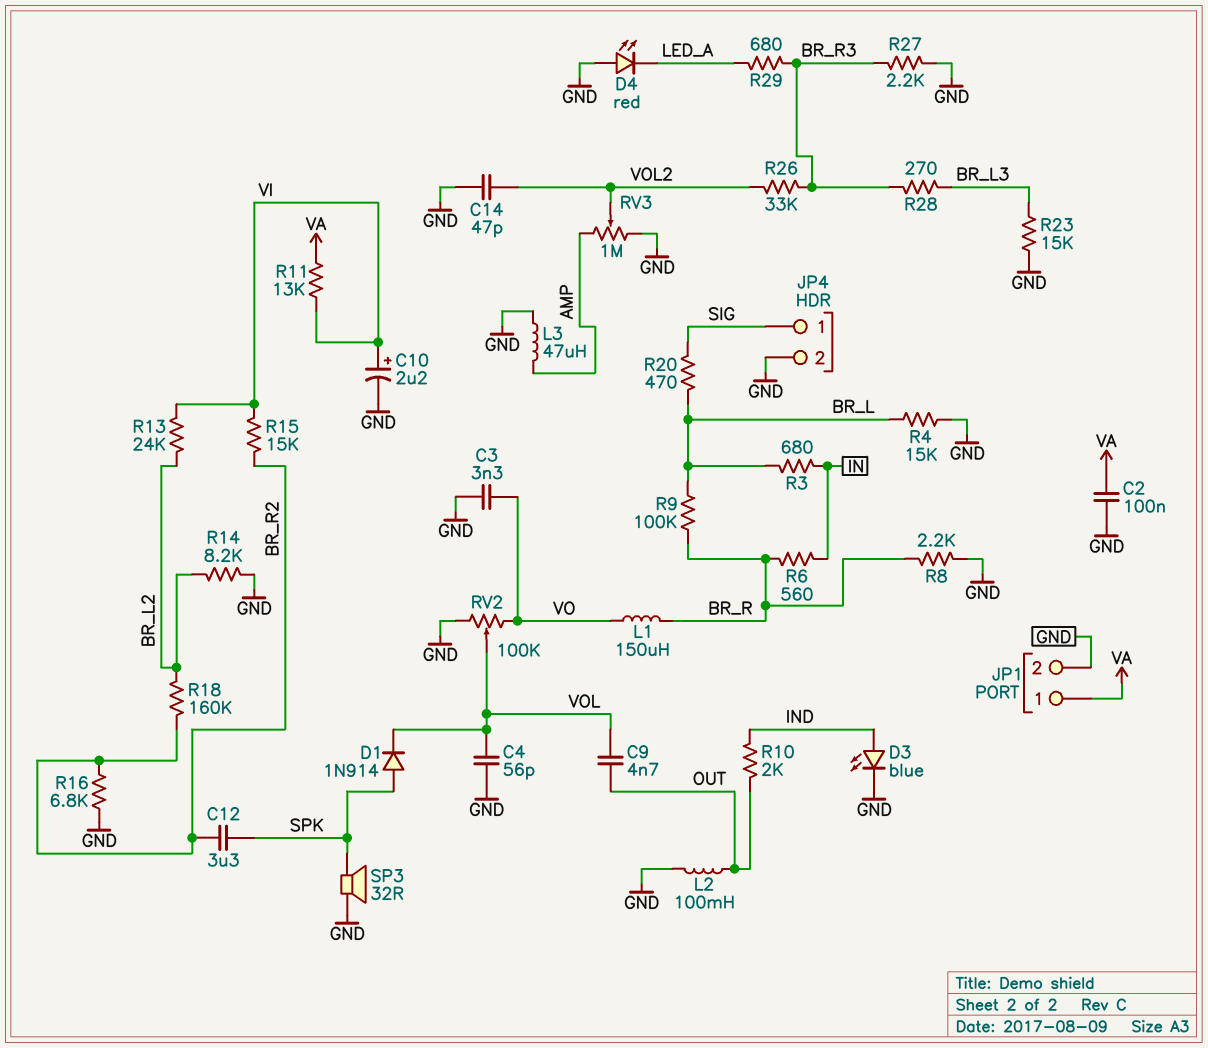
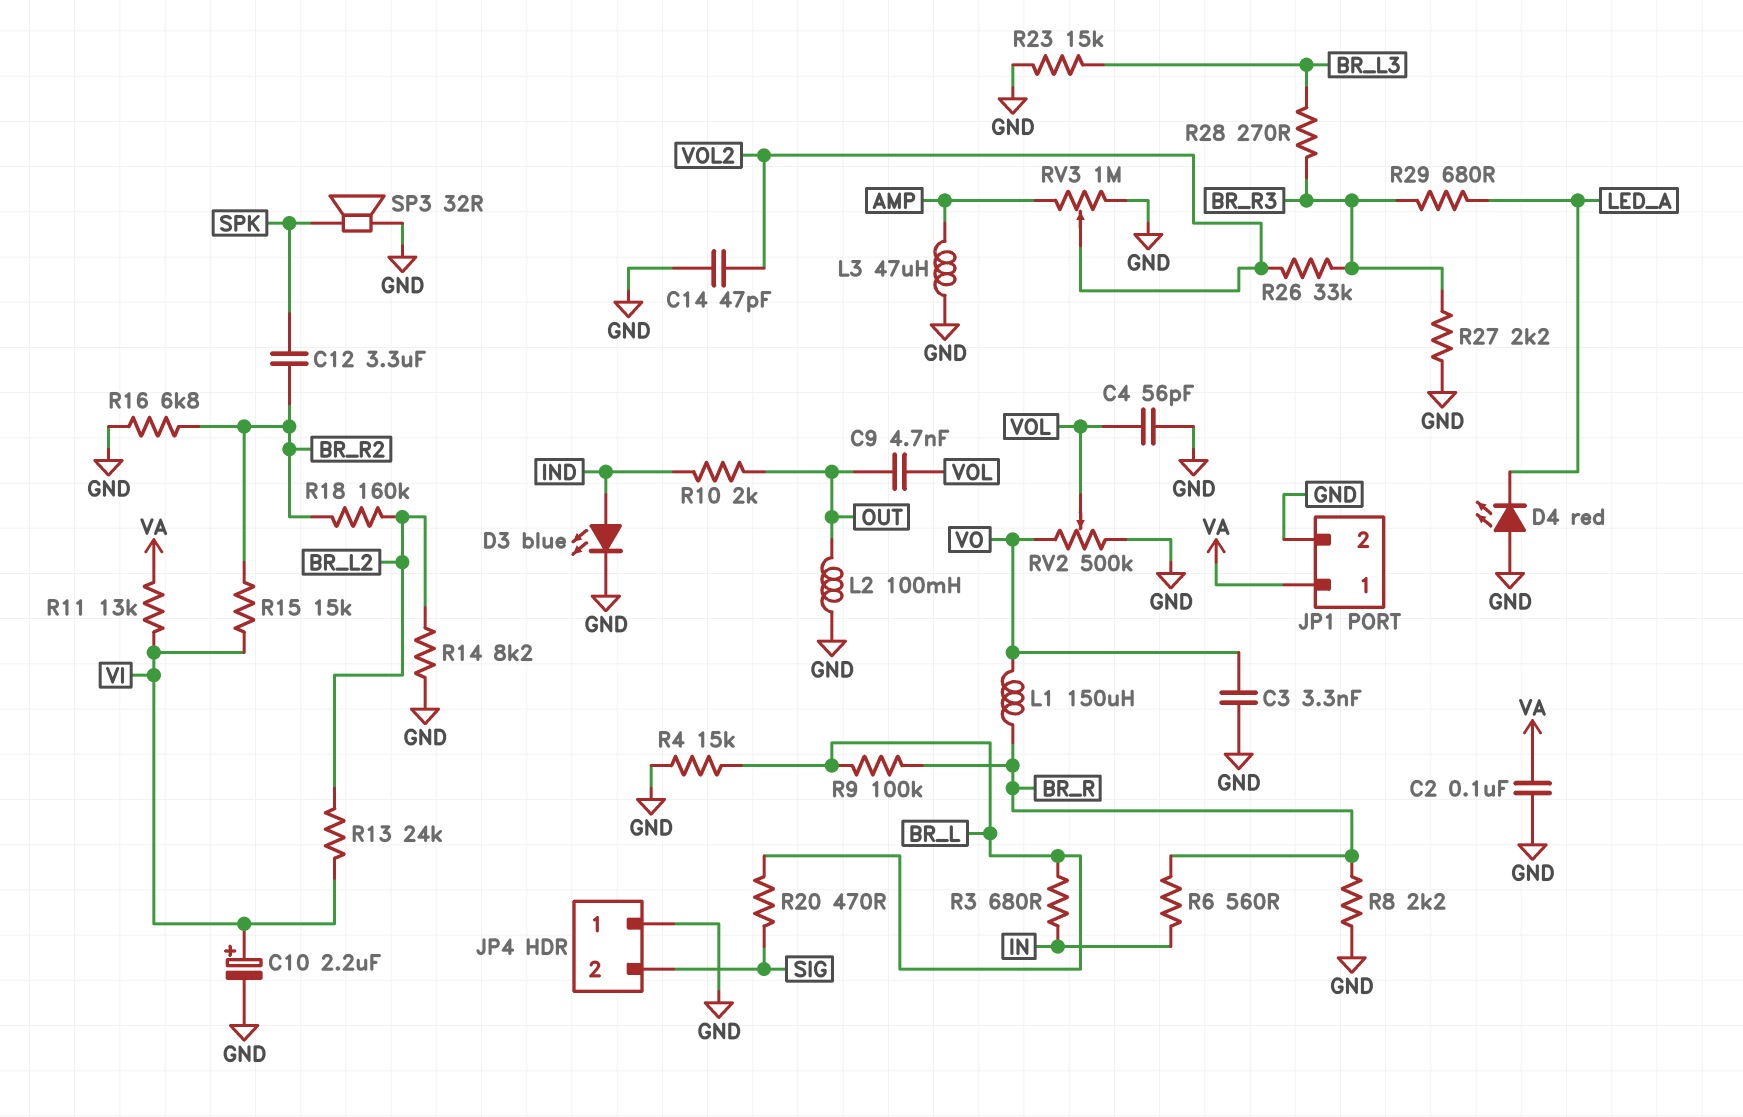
D1: diode 1N914 (A SPK, K VOL) -> none
JP4 pin 1: SIG -> GND
JP4 pin 2: GND -> SIG
RV2: 100k (GND, VO, wiper VOL) -> 500k (GND, VO, wiper VOL)

